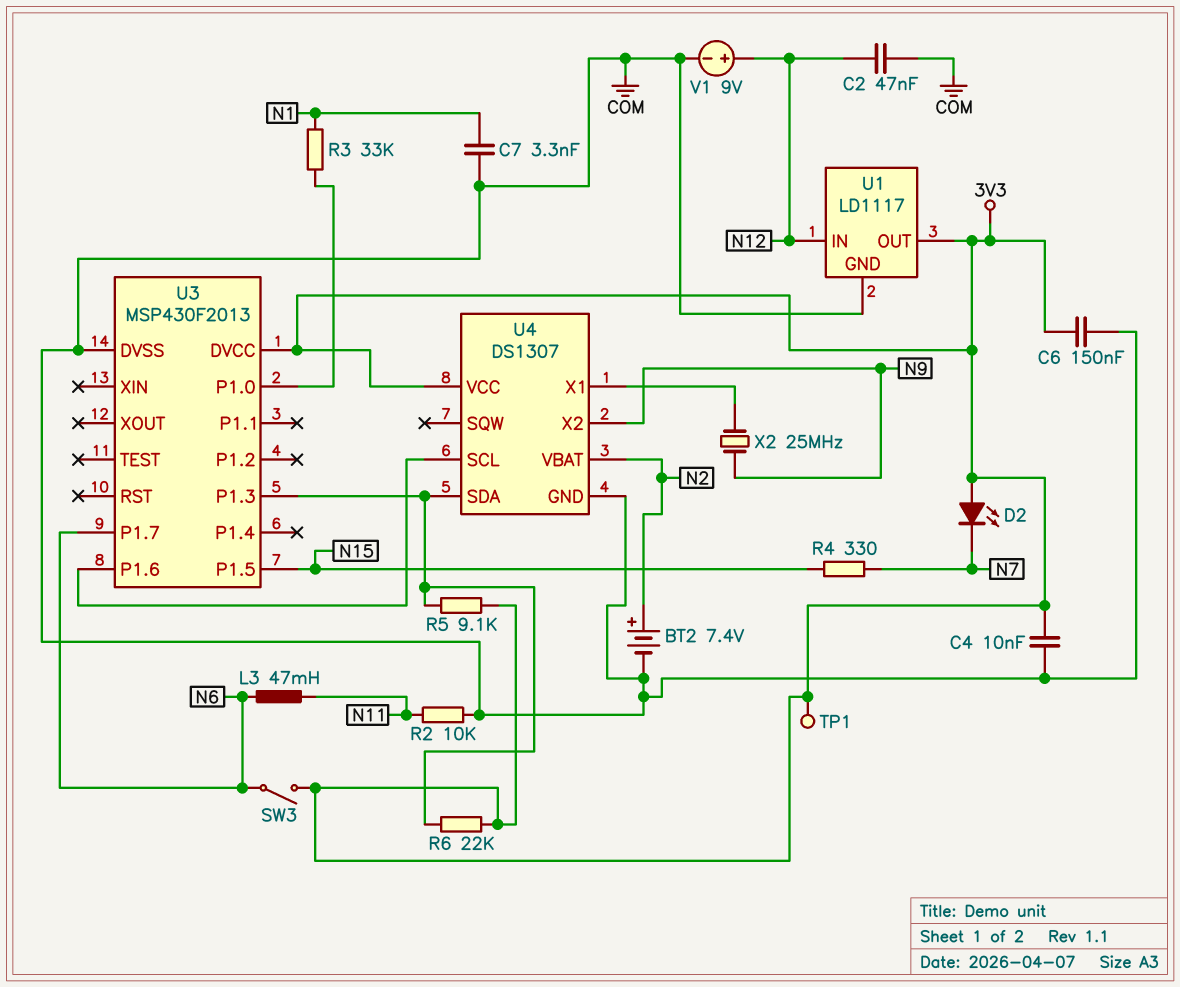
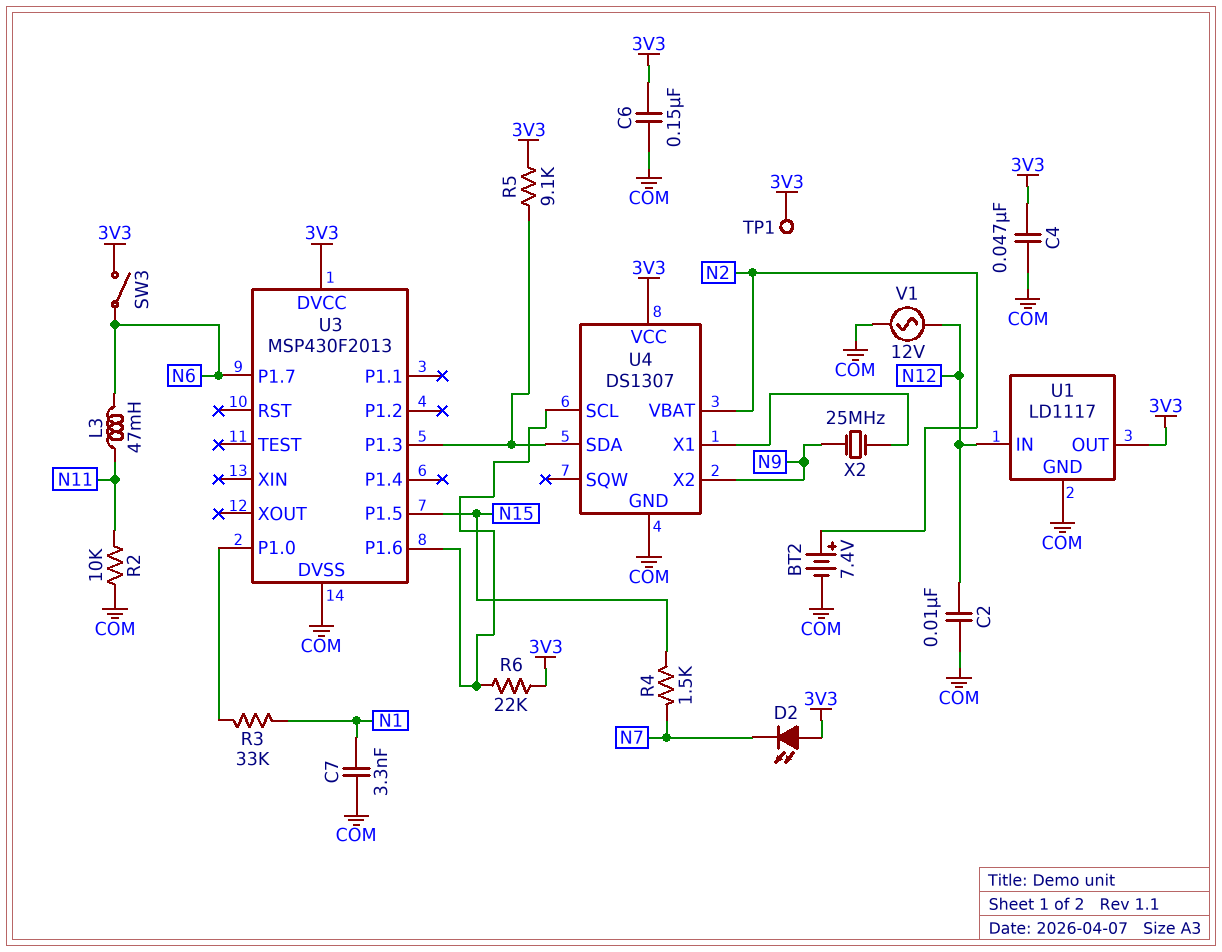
C2: 47nF (COM, N12) -> 10nF (COM, N12)
C4: 10nF (3V3, COM) -> 47nF (3V3, COM)
R4: 330 (N7, N15) -> 1.5k (N7, N15)
R6: 22k (3V3, U3/P1.3) -> 22k (3V3, U3/P1.6)
V1: 9V (plus N12, minus COM) -> AC 12V (COM, N12)

